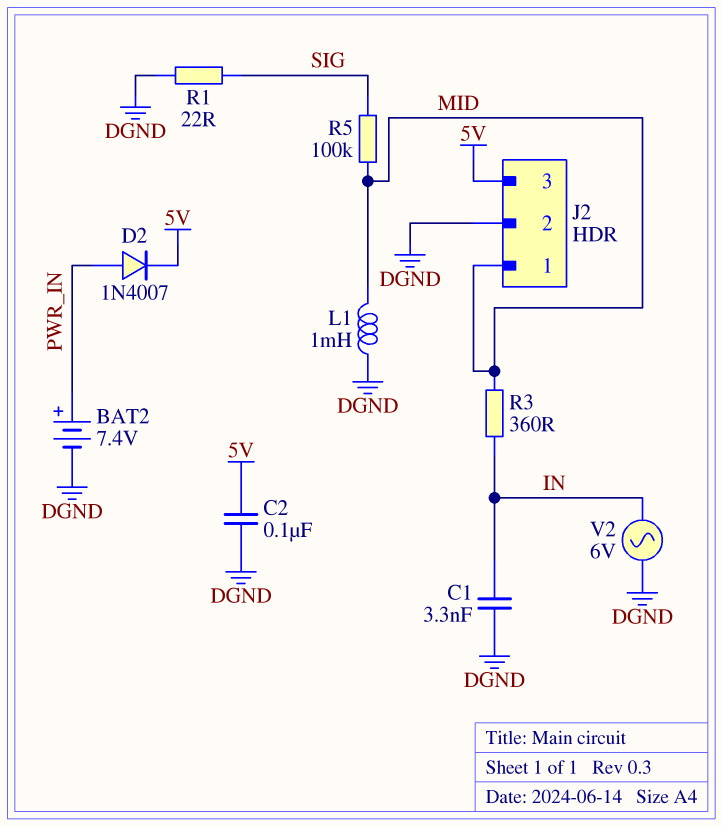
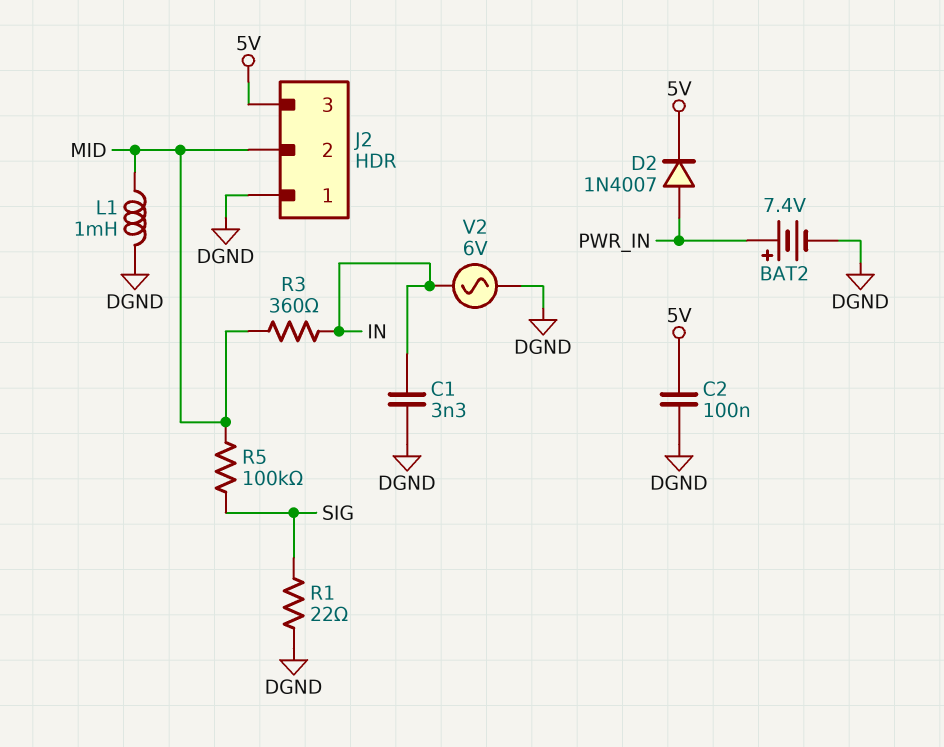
J2 pin 1: MID -> DGND
J2 pin 2: DGND -> MID

